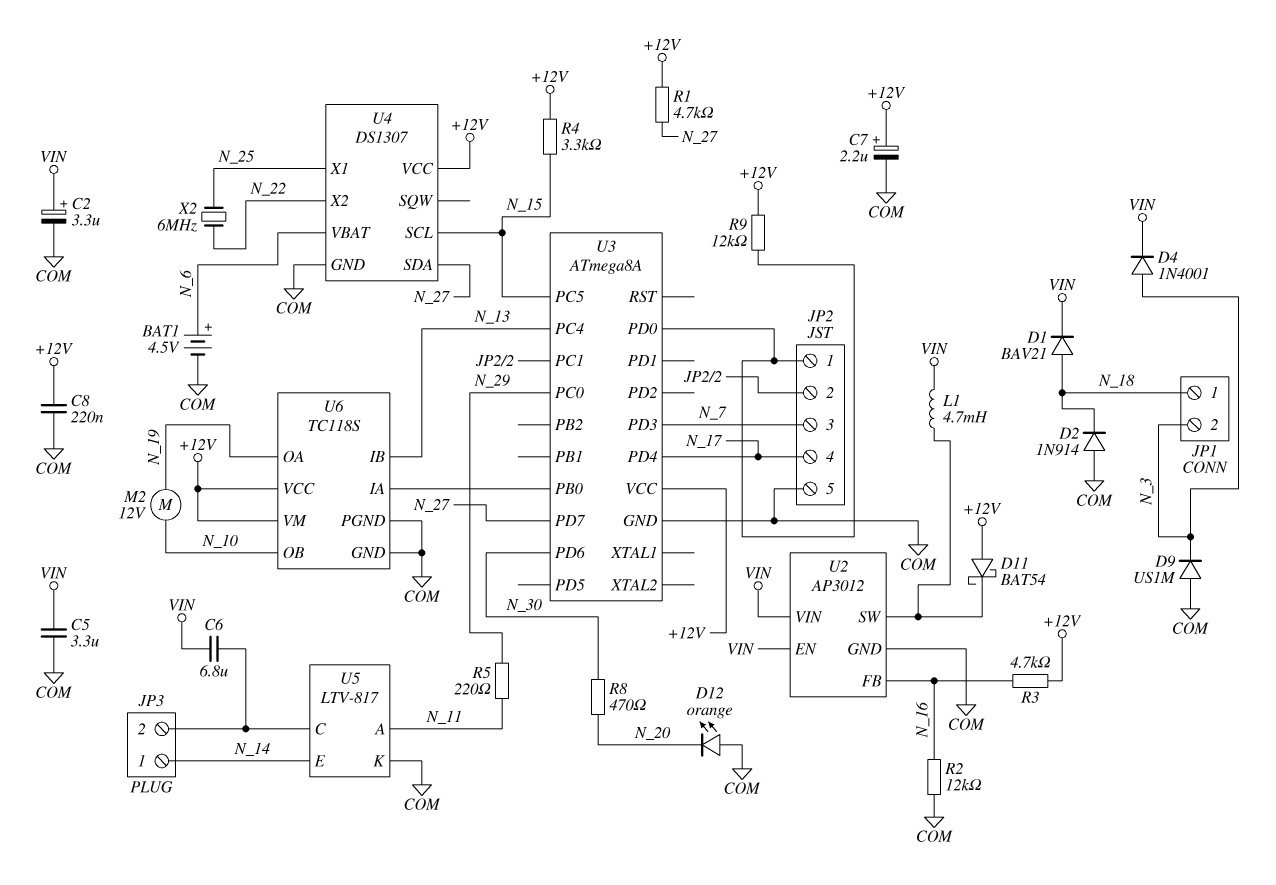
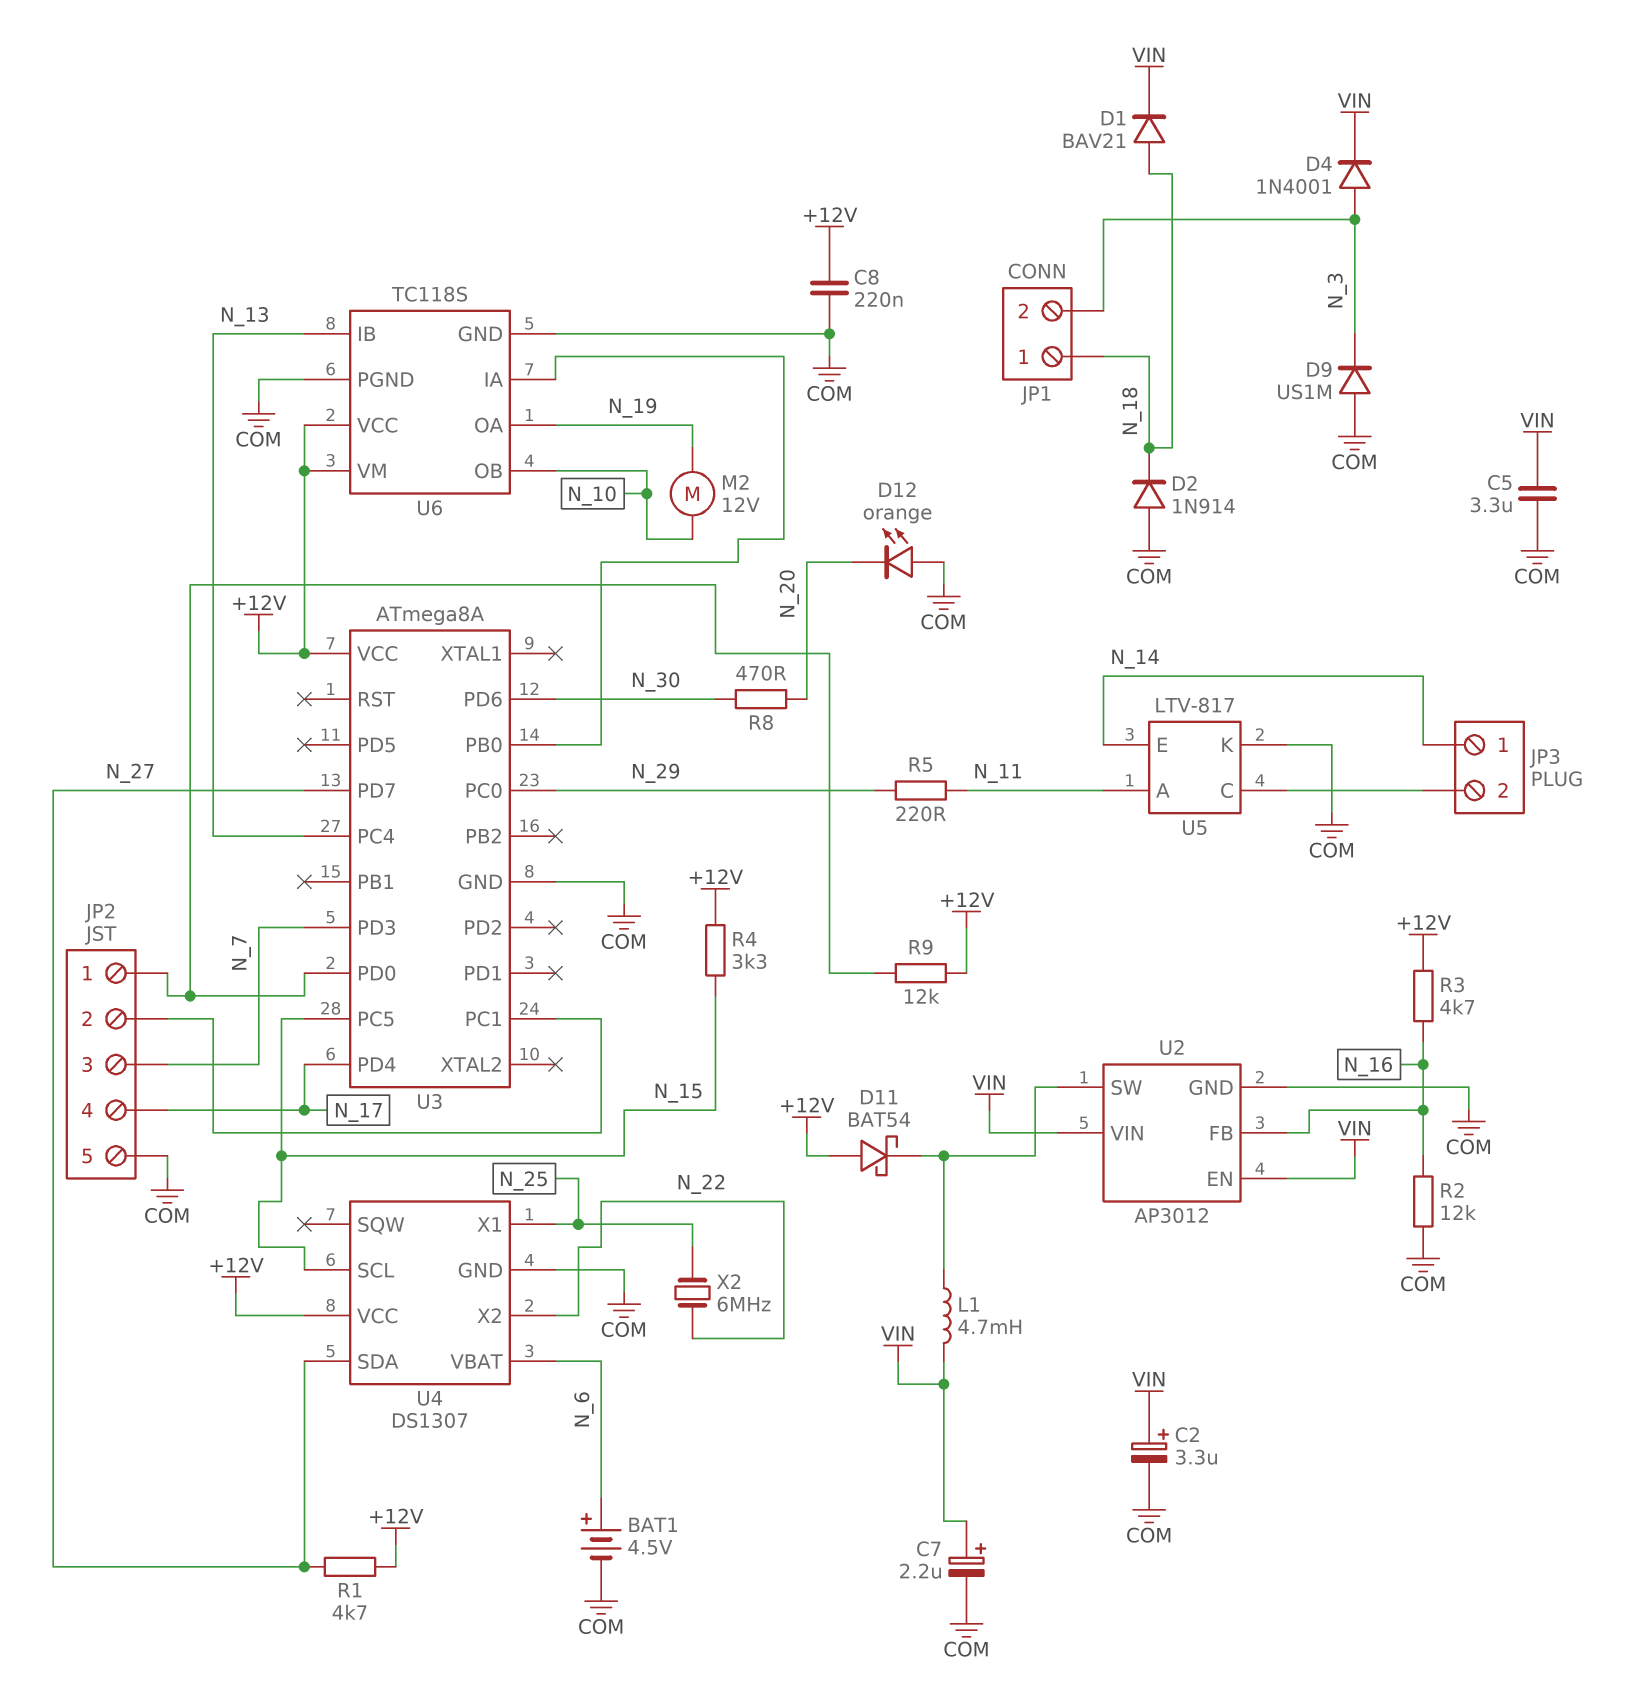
C6: 6.8uF (JP3/2, VIN) -> none
C7: 2.2uF (plus +12V, minus COM) -> 2.2uF (plus VIN, minus COM)

